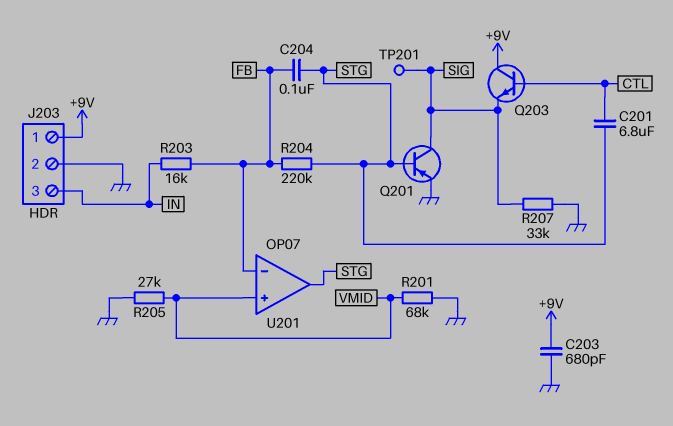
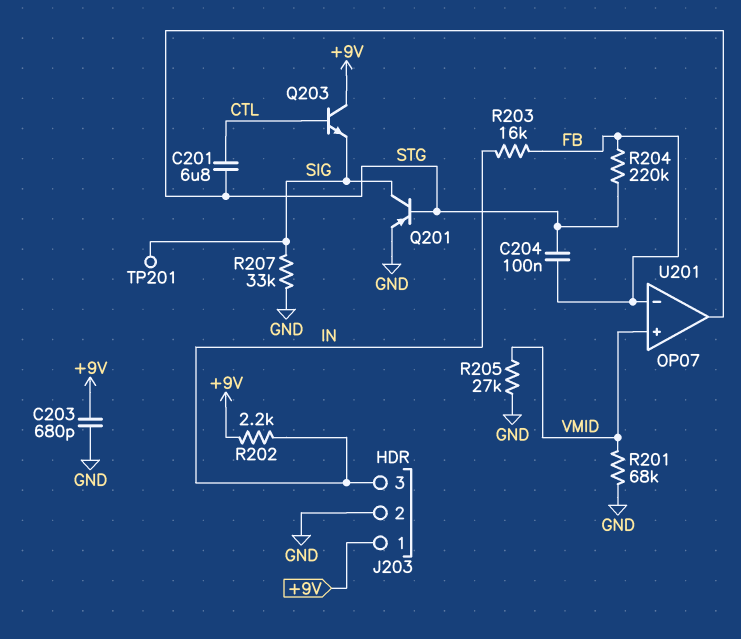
R202: none -> 2.2k (+9V, IN)

